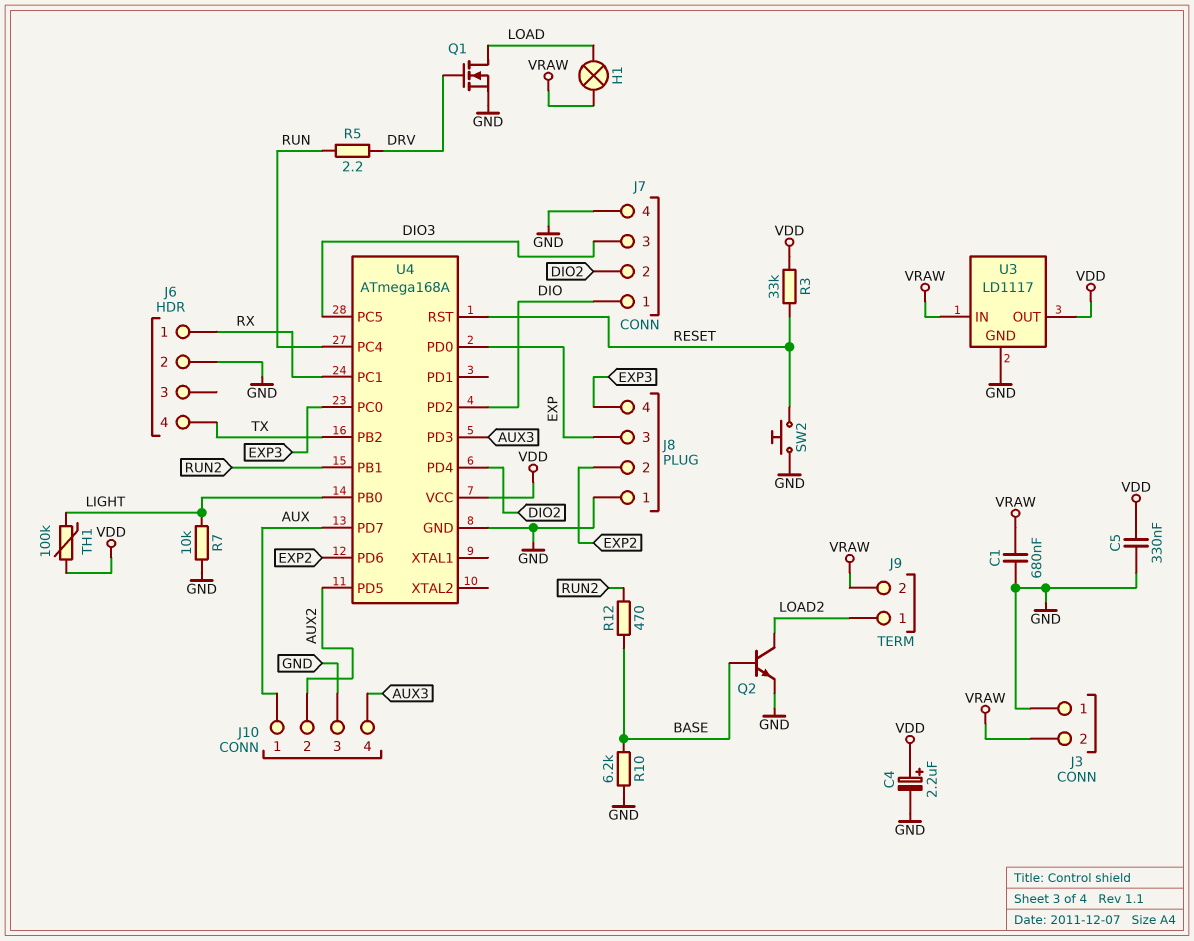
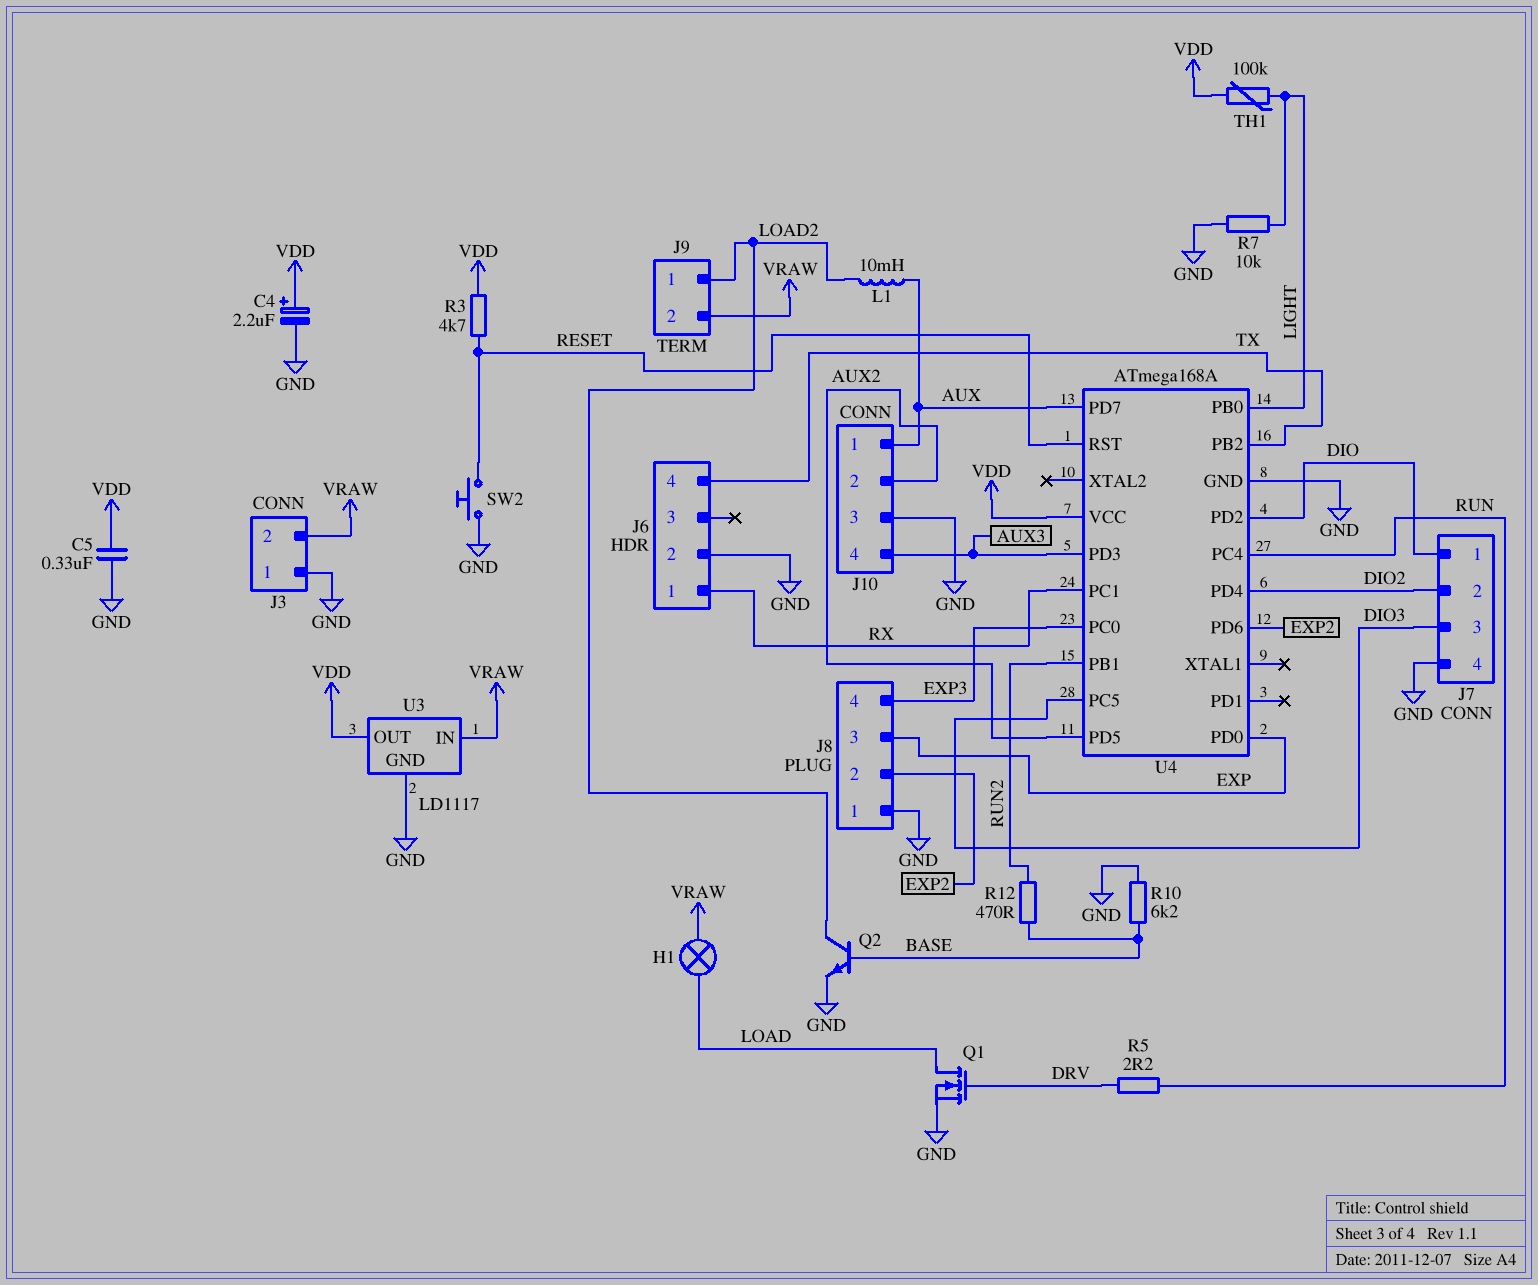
C1: 680nF (GND, VRAW) -> none
L1: none -> 10mH (AUX, LOAD2)
R3: 33k (RESET, VDD) -> 4.7k (RESET, VDD)

